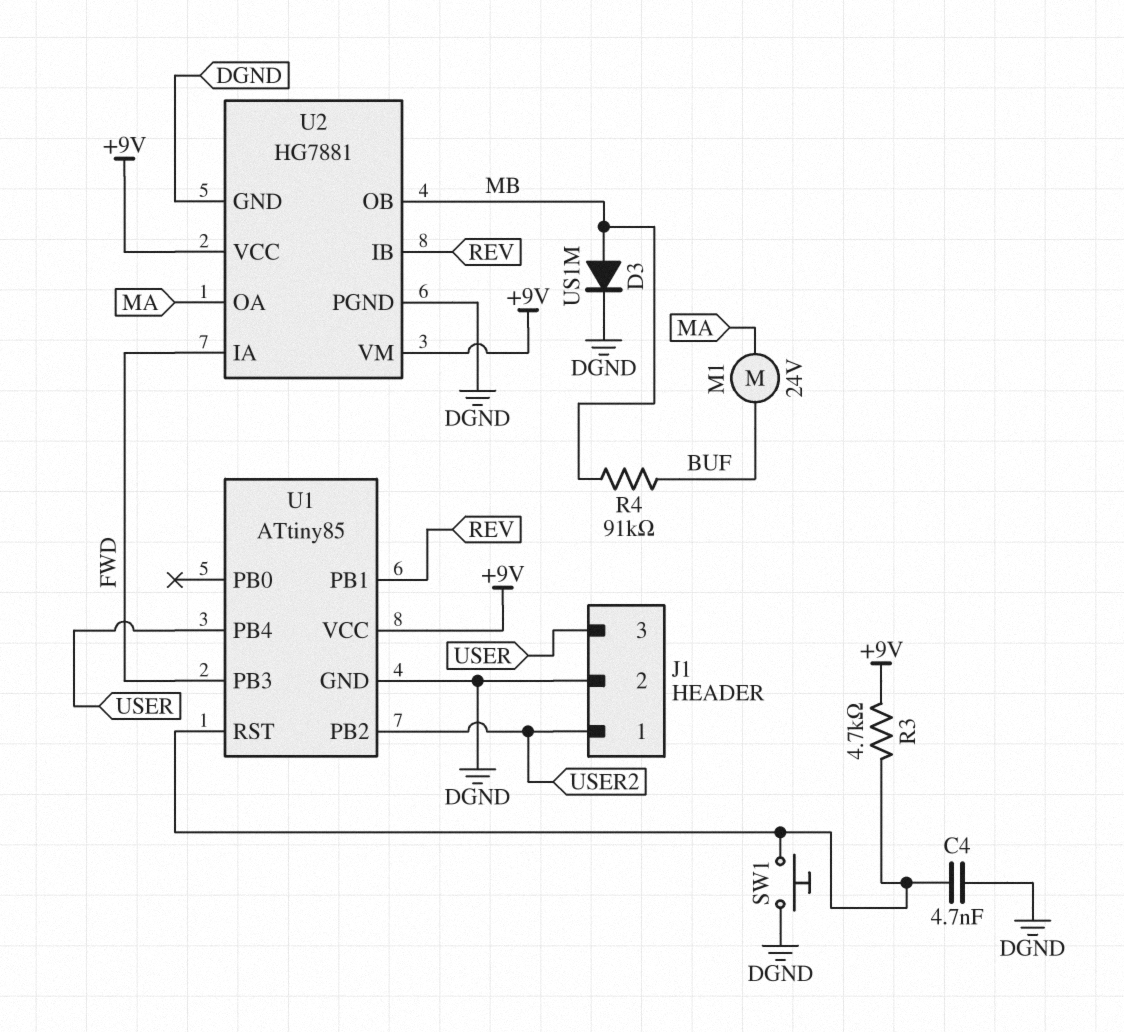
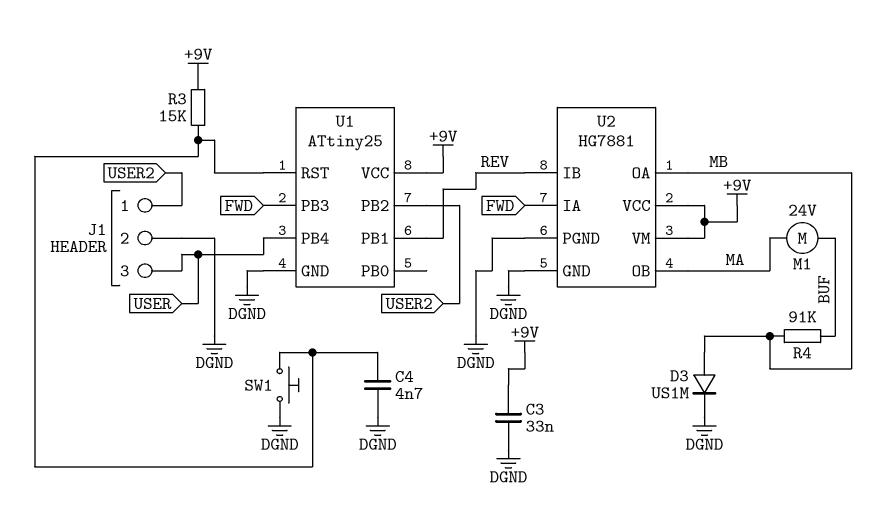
C3: none -> 33nF (+9V, DGND)
R3: 4.7k (+9V, U1/RST) -> 15k (+9V, U1/RST)
U1: ATtiny85 -> ATtiny25
U2 pin OA: MA -> MB
U2 pin OB: MB -> MA

